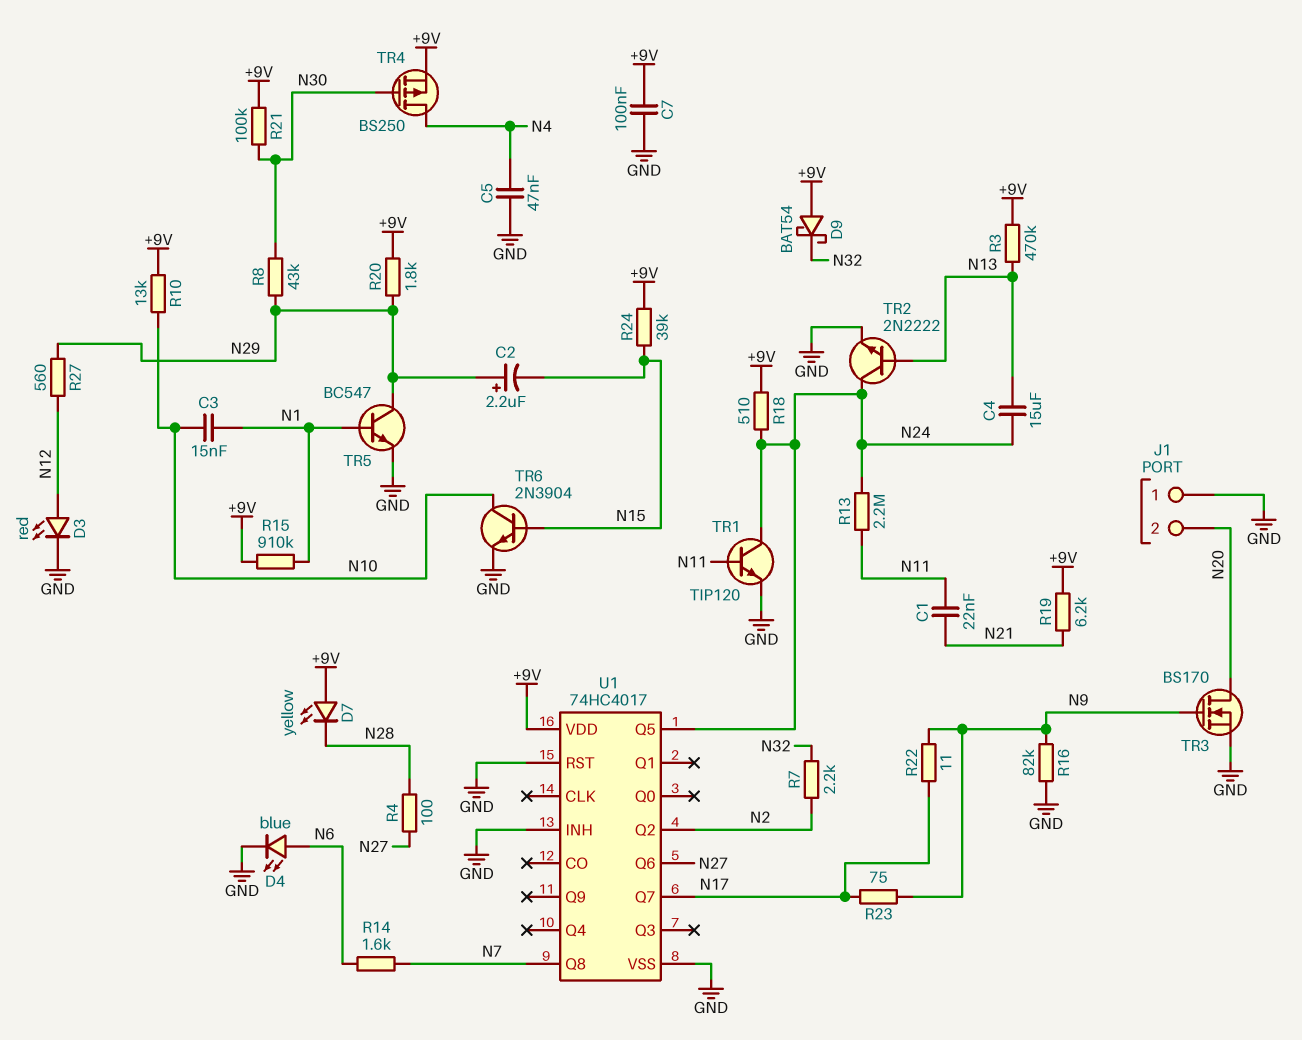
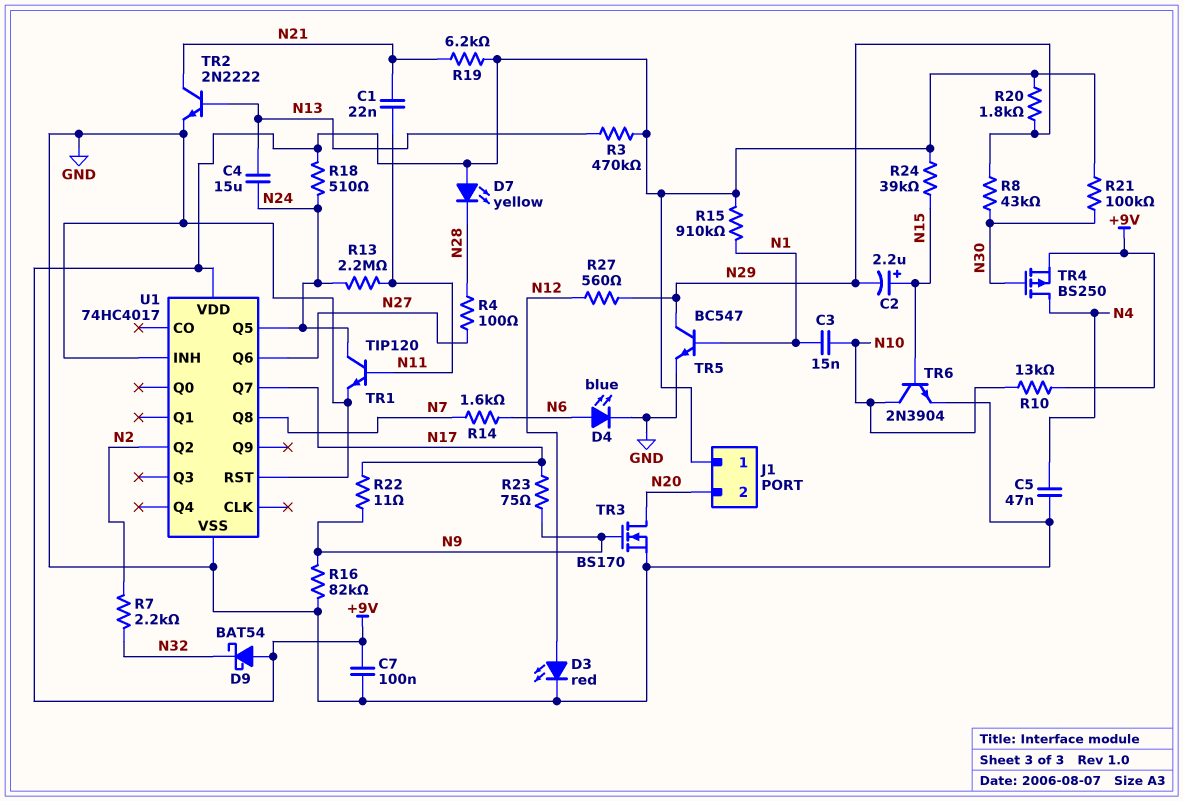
C2: 2.2uF (plus N29, minus N15) -> 2.2uF (plus N15, minus N29)
J1 pin 1: GND -> +9V
TR2: NPN 2N2222 (B N13, C N24, E GND) -> NPN 2N2222 (B N13, C N21, E GND)

